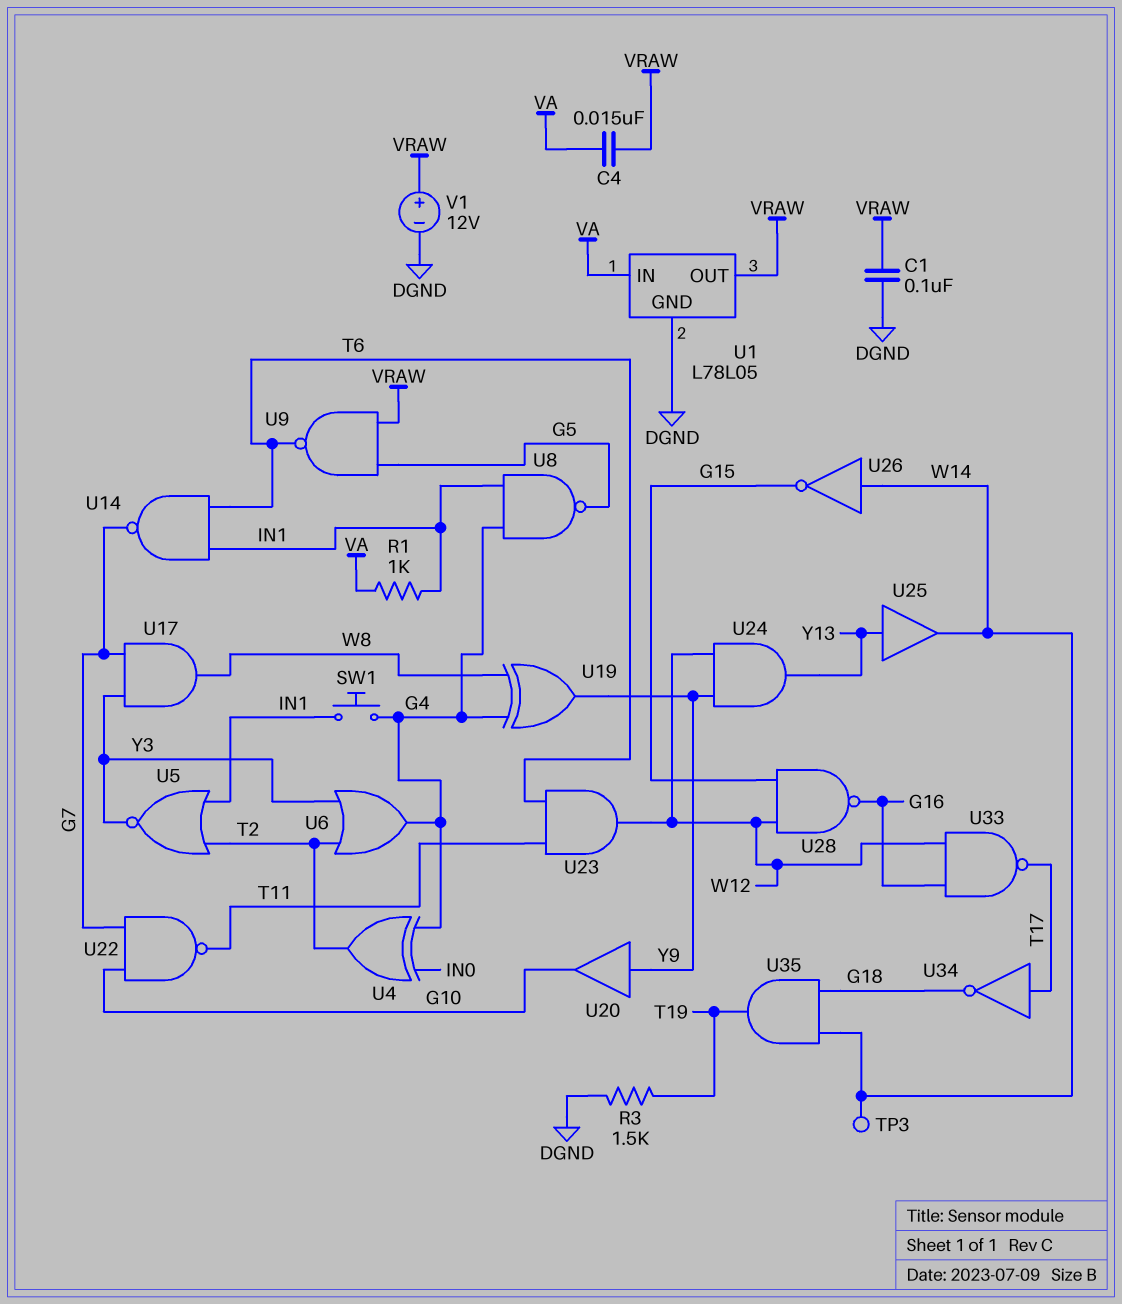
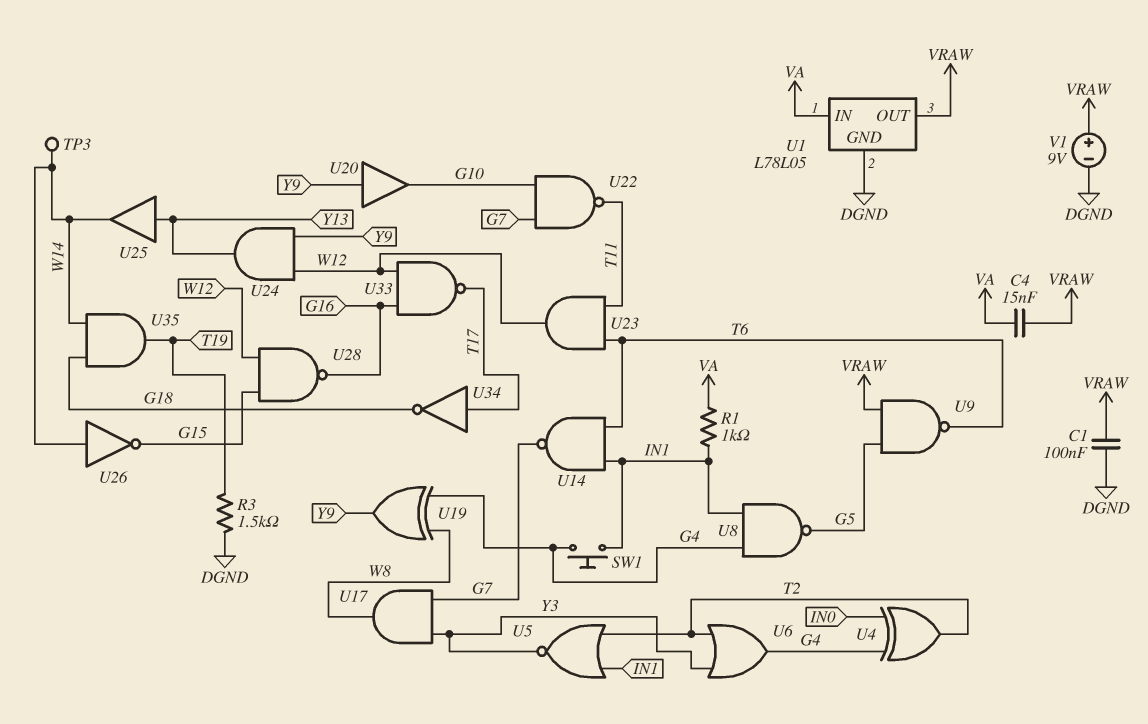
V1: 12V (plus VRAW, minus DGND) -> 9V (plus VRAW, minus DGND)

